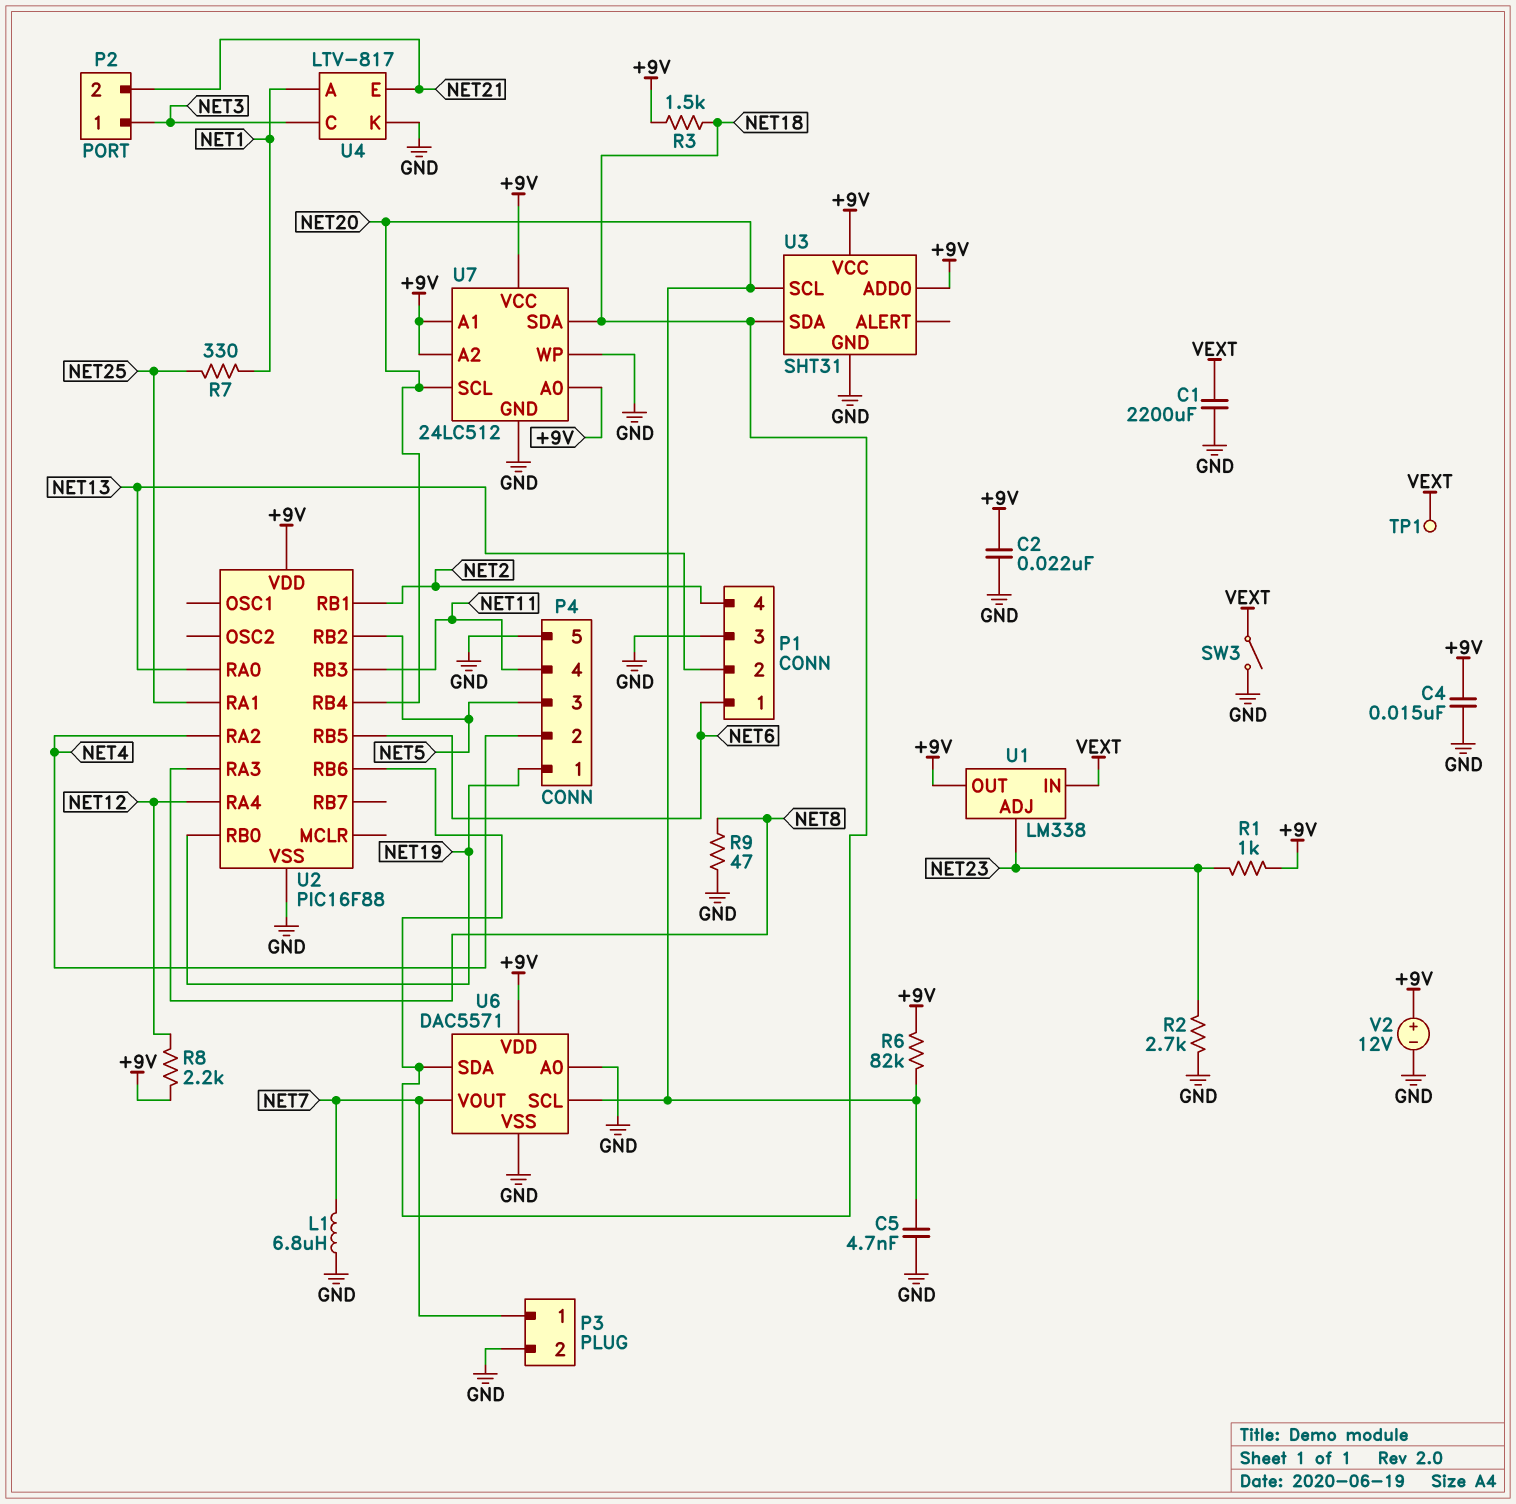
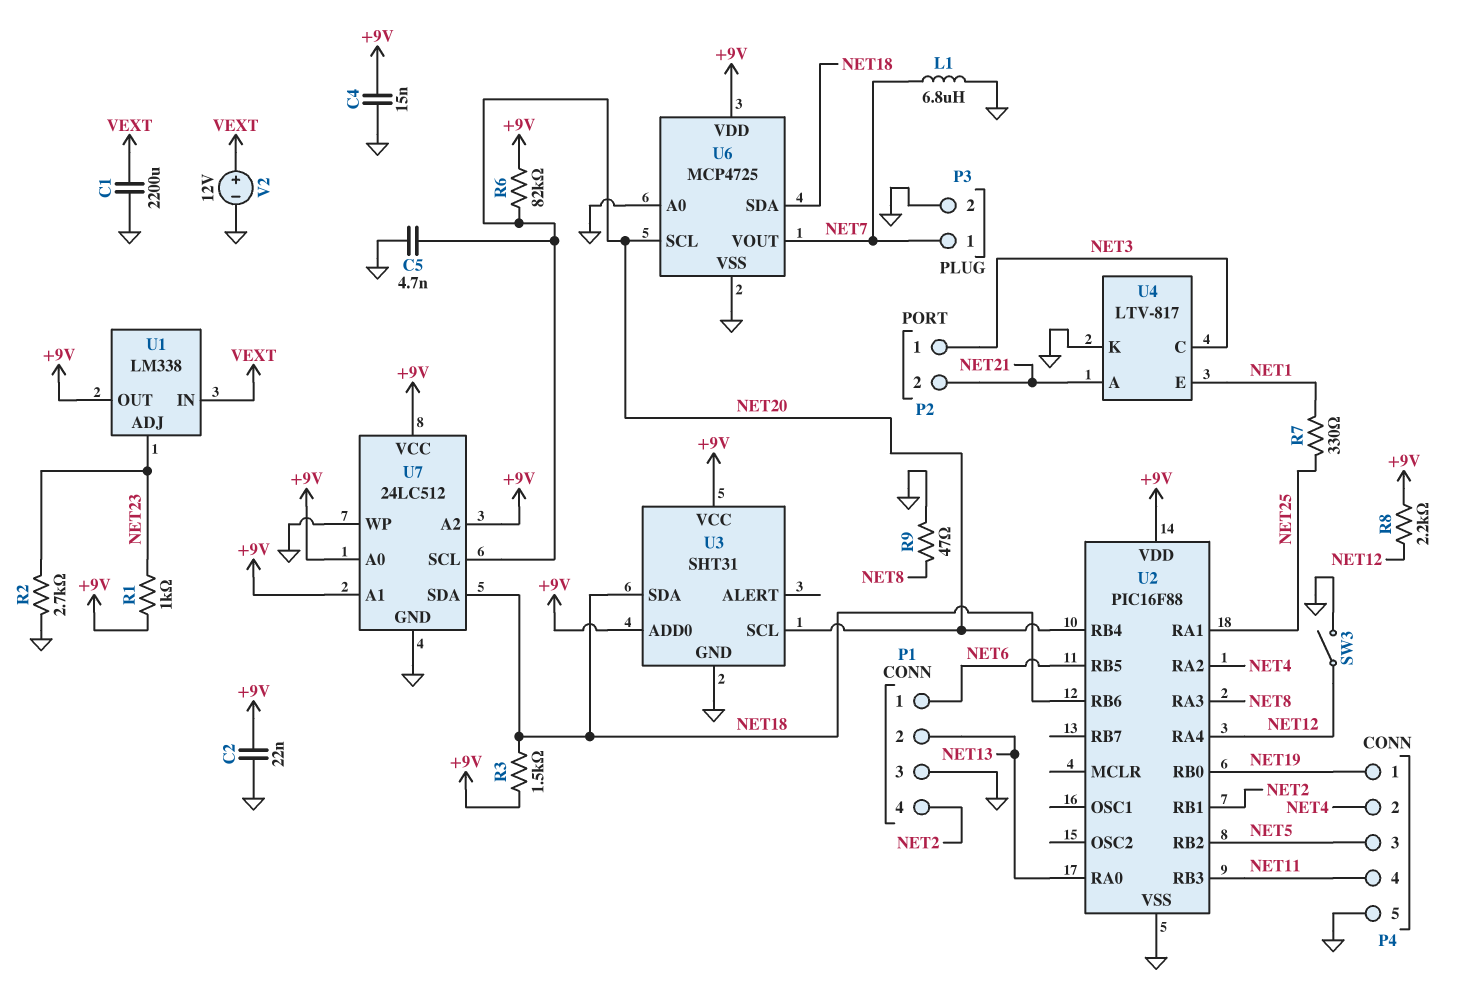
SW3: switch (GND, VEXT) -> switch (GND, NET12)
TP1: test point (VEXT) -> none
U4 pin A: NET1 -> NET21
U4 pin E: NET21 -> NET1
U6: DAC5571 -> MCP4725
V2: 12V (plus +9V, minus GND) -> 12V (plus VEXT, minus GND)

